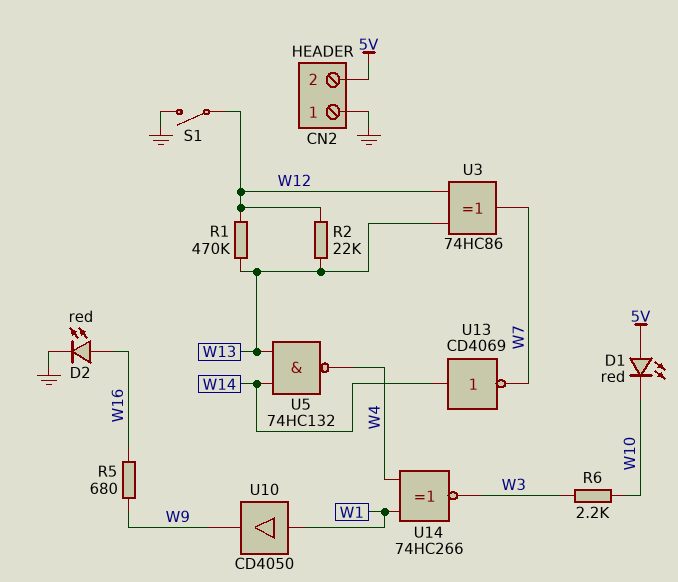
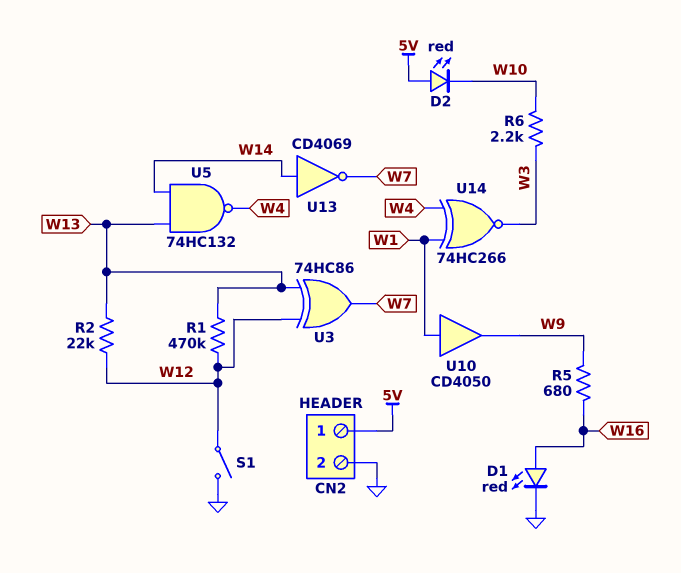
CN2 pin 1: GND -> 5V
CN2 pin 2: 5V -> GND
D1: LED red (A 5V, K W10) -> LED red (A W16, K GND)
D2: LED red (A W16, K GND) -> LED red (A 5V, K W10)

